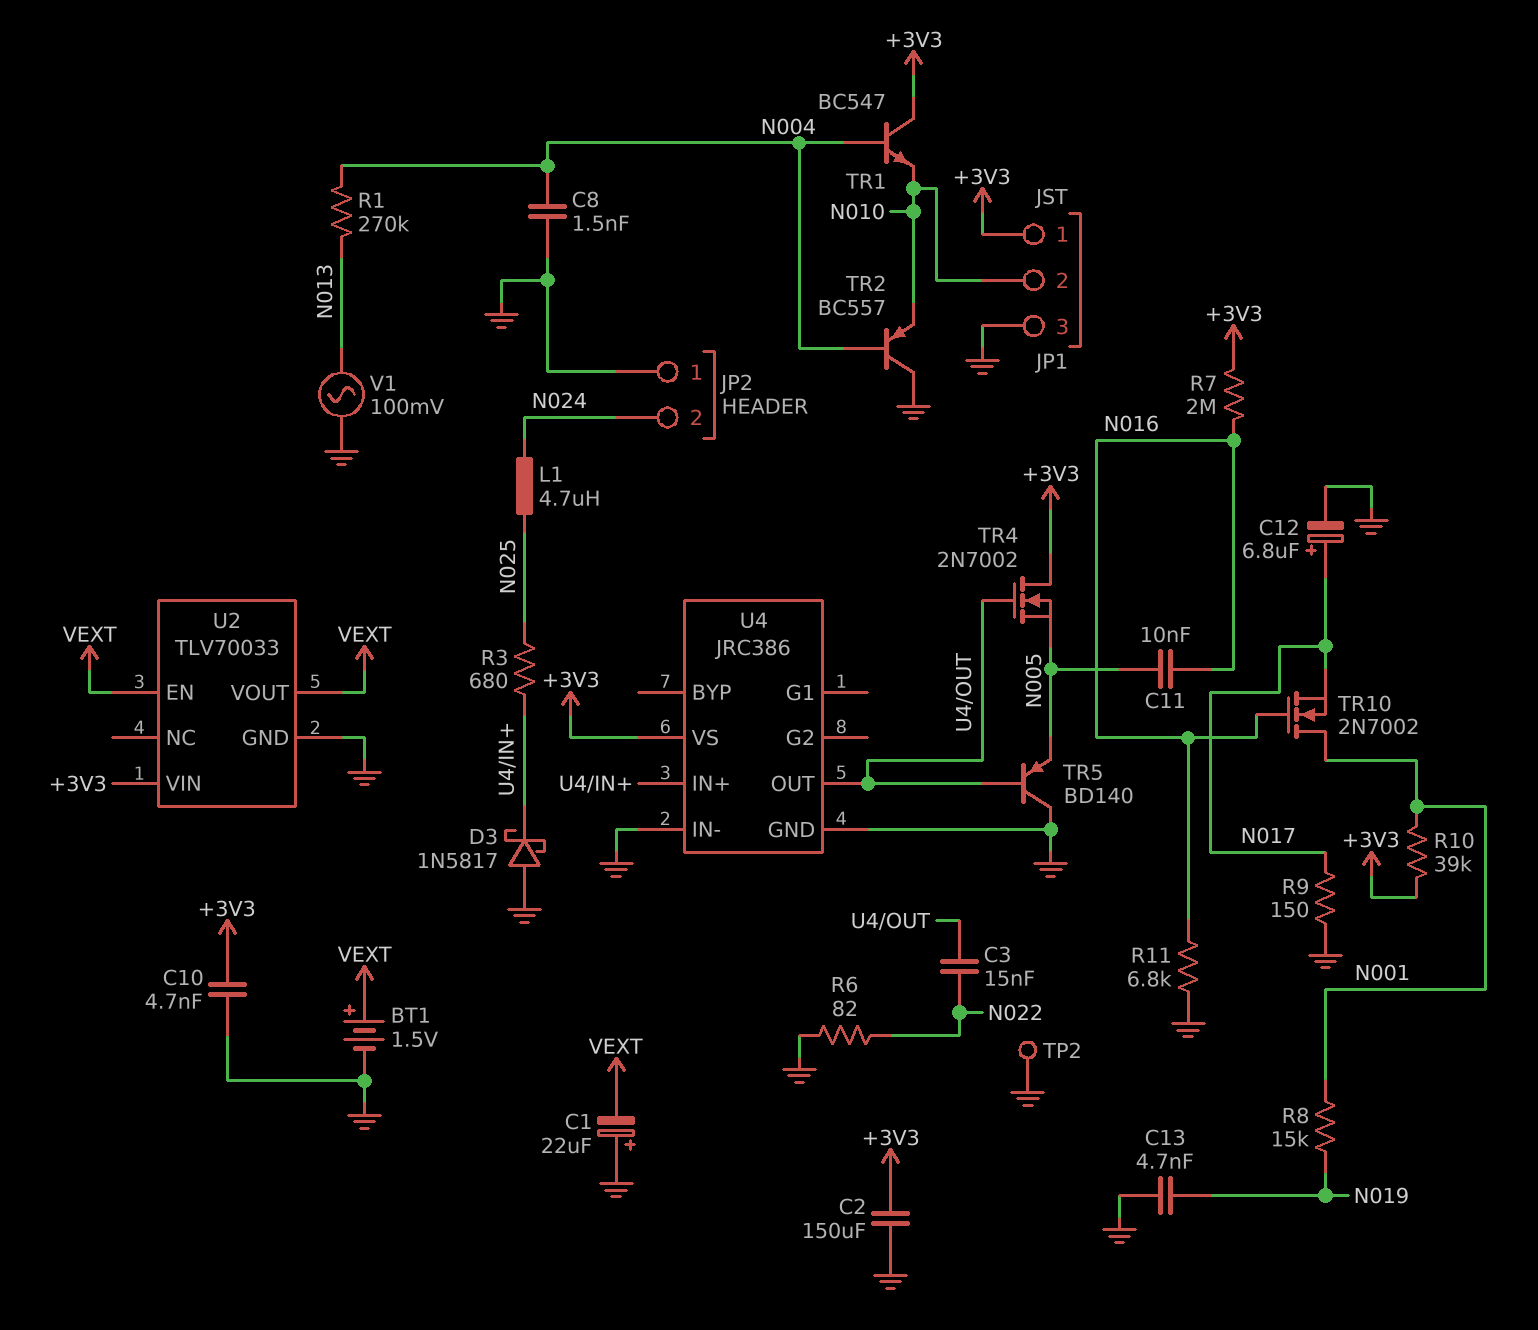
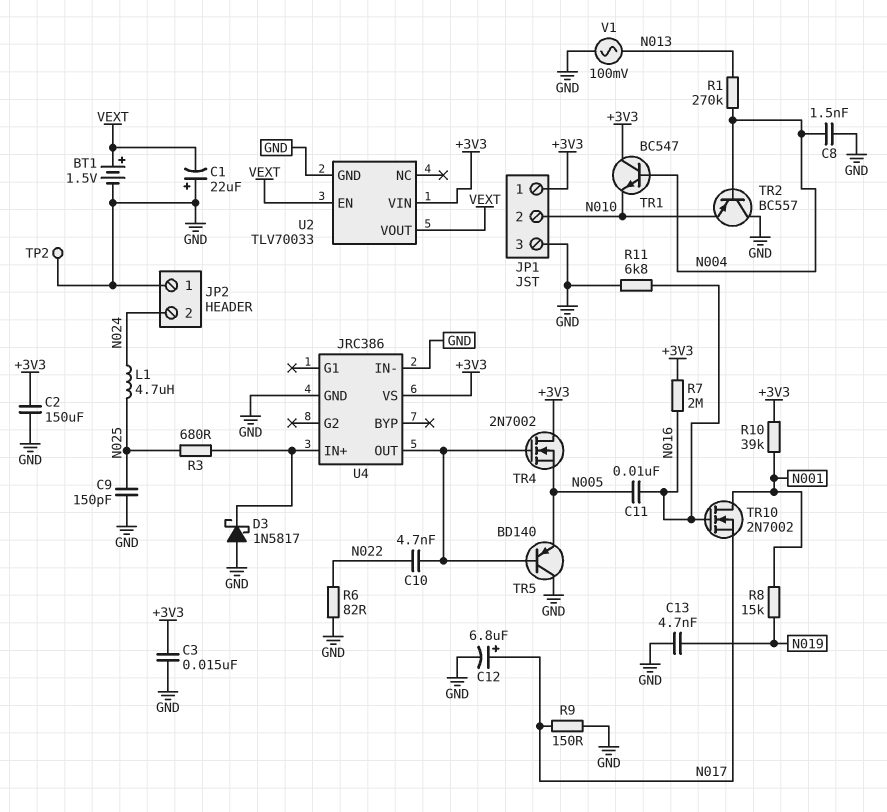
C3: 15nF (N022, U4/OUT) -> 15nF (+3V3, GND)
C9: none -> 150pF (GND, N025)
C10: 4.7nF (+3V3, GND) -> 4.7nF (N022, U4/OUT)

